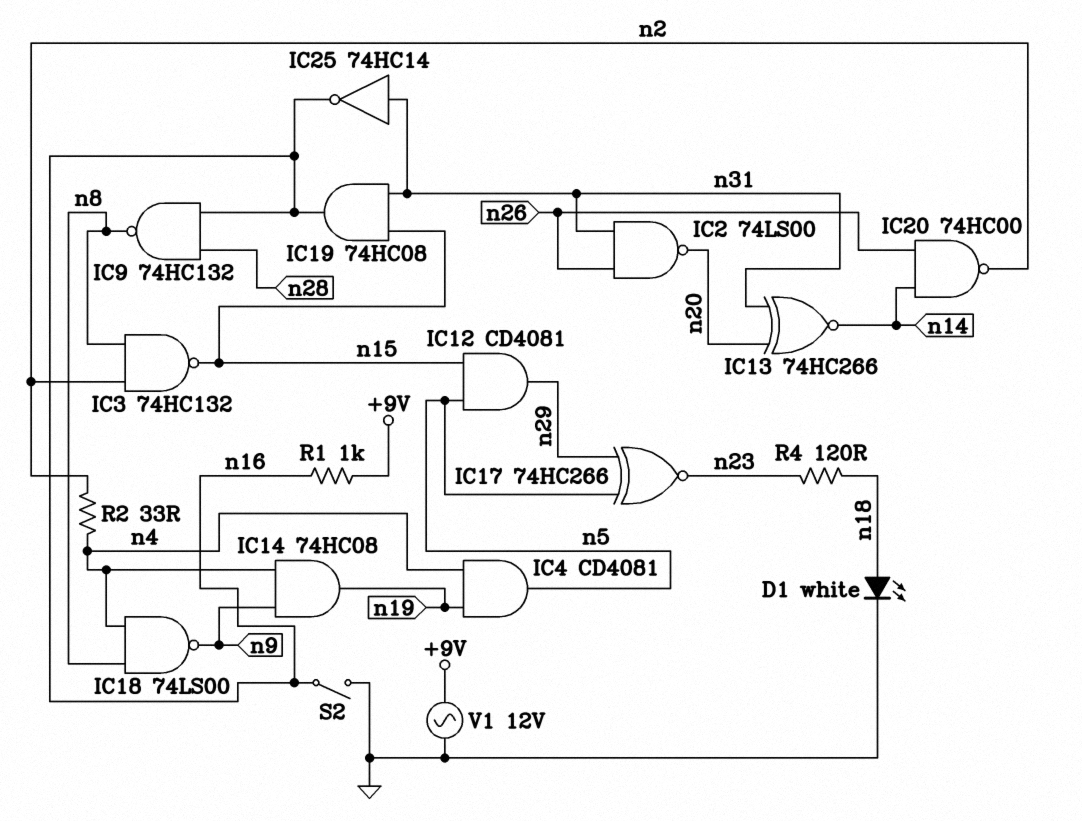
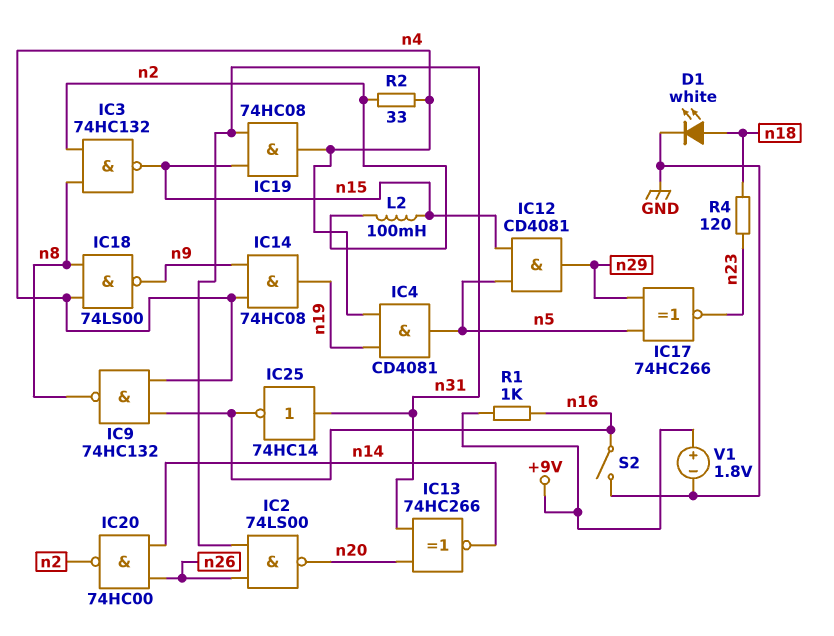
IC9: NAND 74HC132 (in n16, in n28, out n8) -> NAND 74HC132 (in n4, in n16, out n8)
IC19: AND 74HC08 (in n15, in n31, out n16) -> AND 74HC08 (in n15, in n31, out n4)
L2: none -> 100mH (n2, n15)
V1: AC 12V (+9V, GND) -> 1.8V (plus +9V, minus GND)

